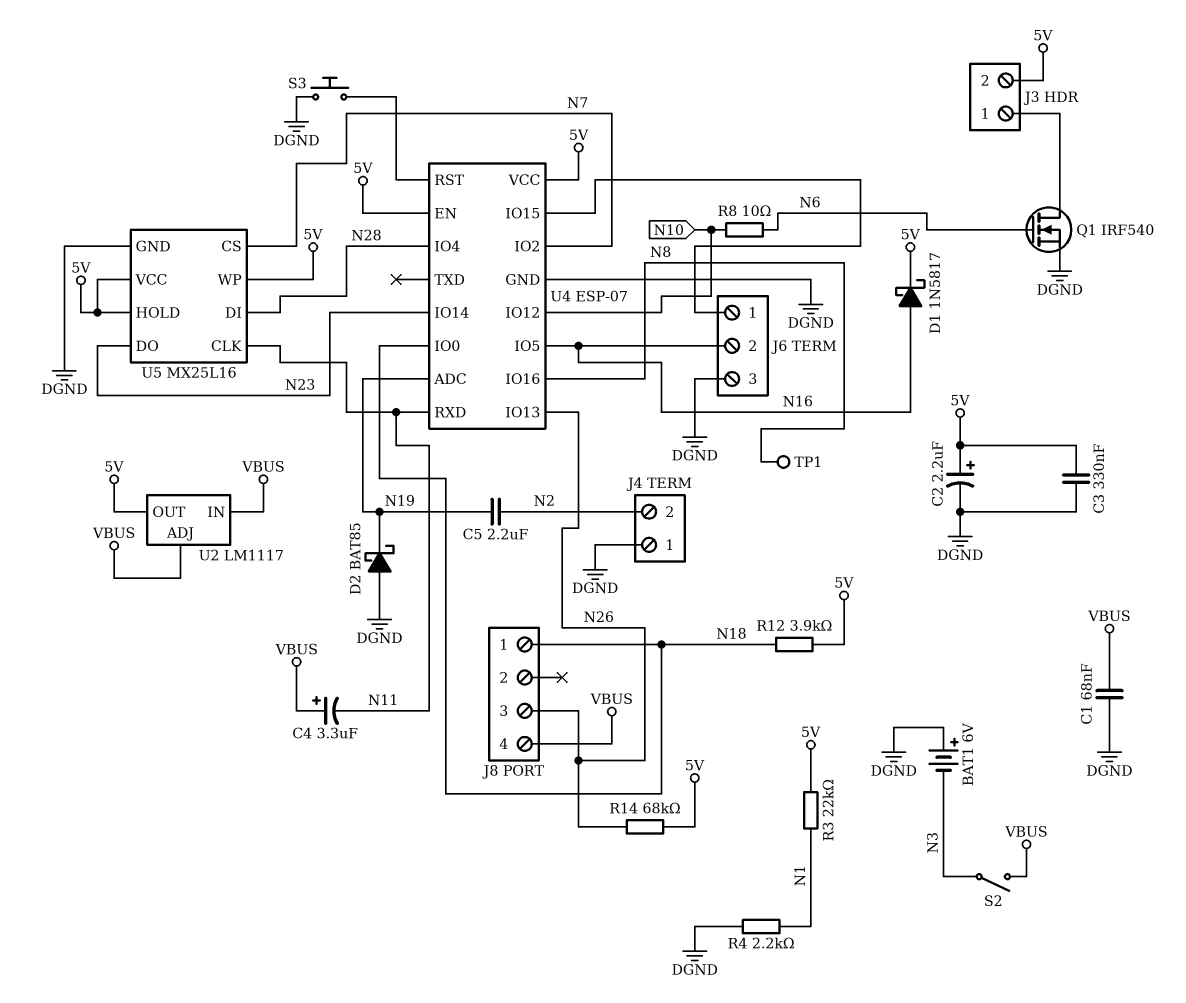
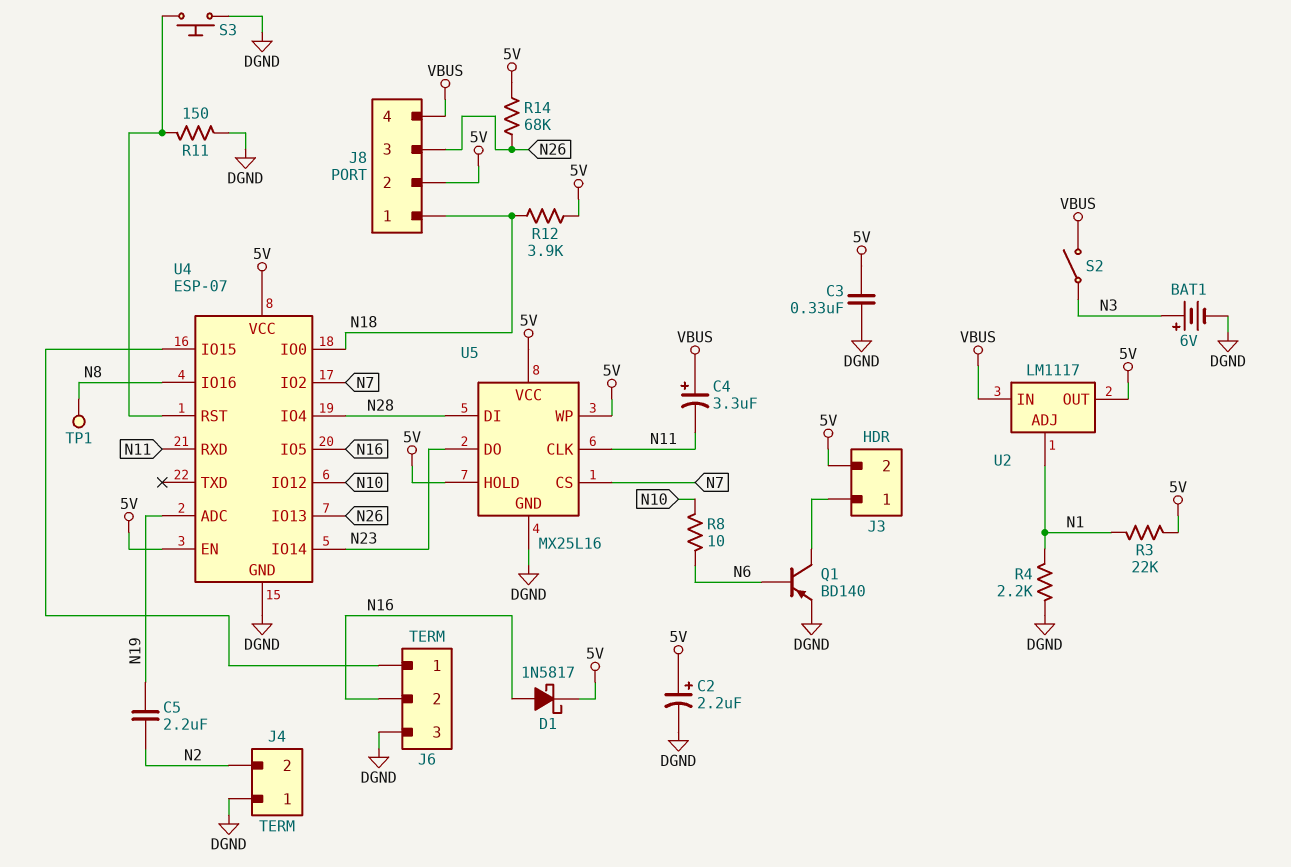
BAT1: 6V (plus DGND, minus N3) -> 6V (plus N3, minus DGND)
C1: 68nF (DGND, VBUS) -> none
D2: schottky BAT85 (A DGND, K N19) -> none
J8 pin 2: none -> 5V
Q1: NMOS IRF540 (G N6, D J3/1, S DGND) -> PNP BD140 (B N6, C J3/1, E DGND)
R11: none -> 150 (DGND, U4/RST)
U2 pin ADJ: VBUS -> N1

